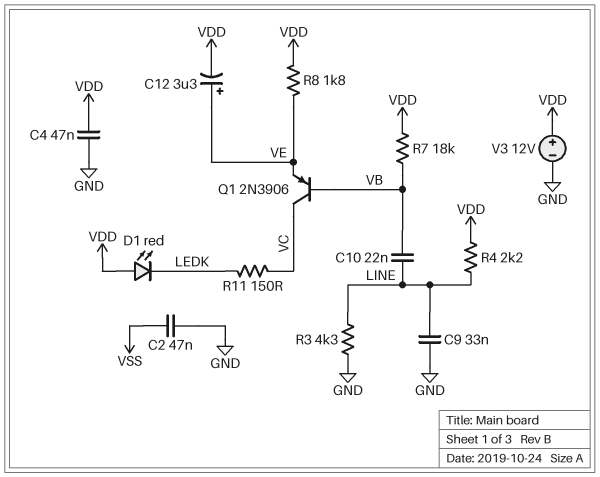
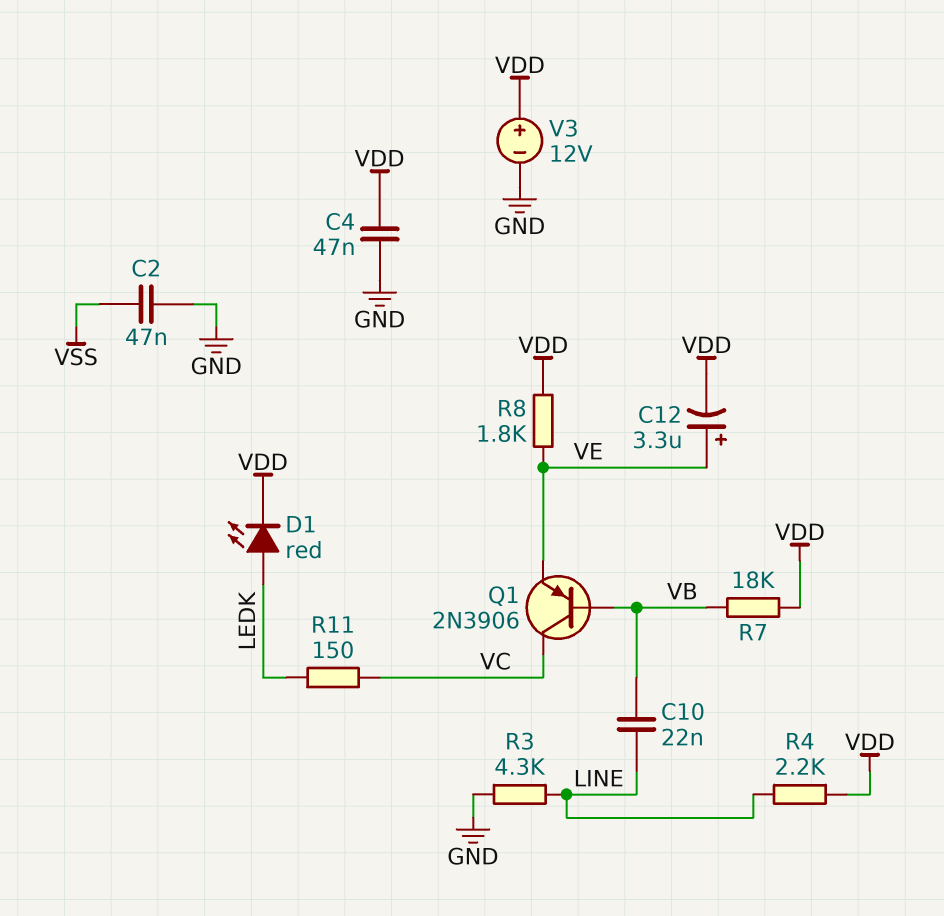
C9: 33nF (GND, LINE) -> none
D1: LED red (A VDD, K LEDK) -> LED red (A LEDK, K VDD)

